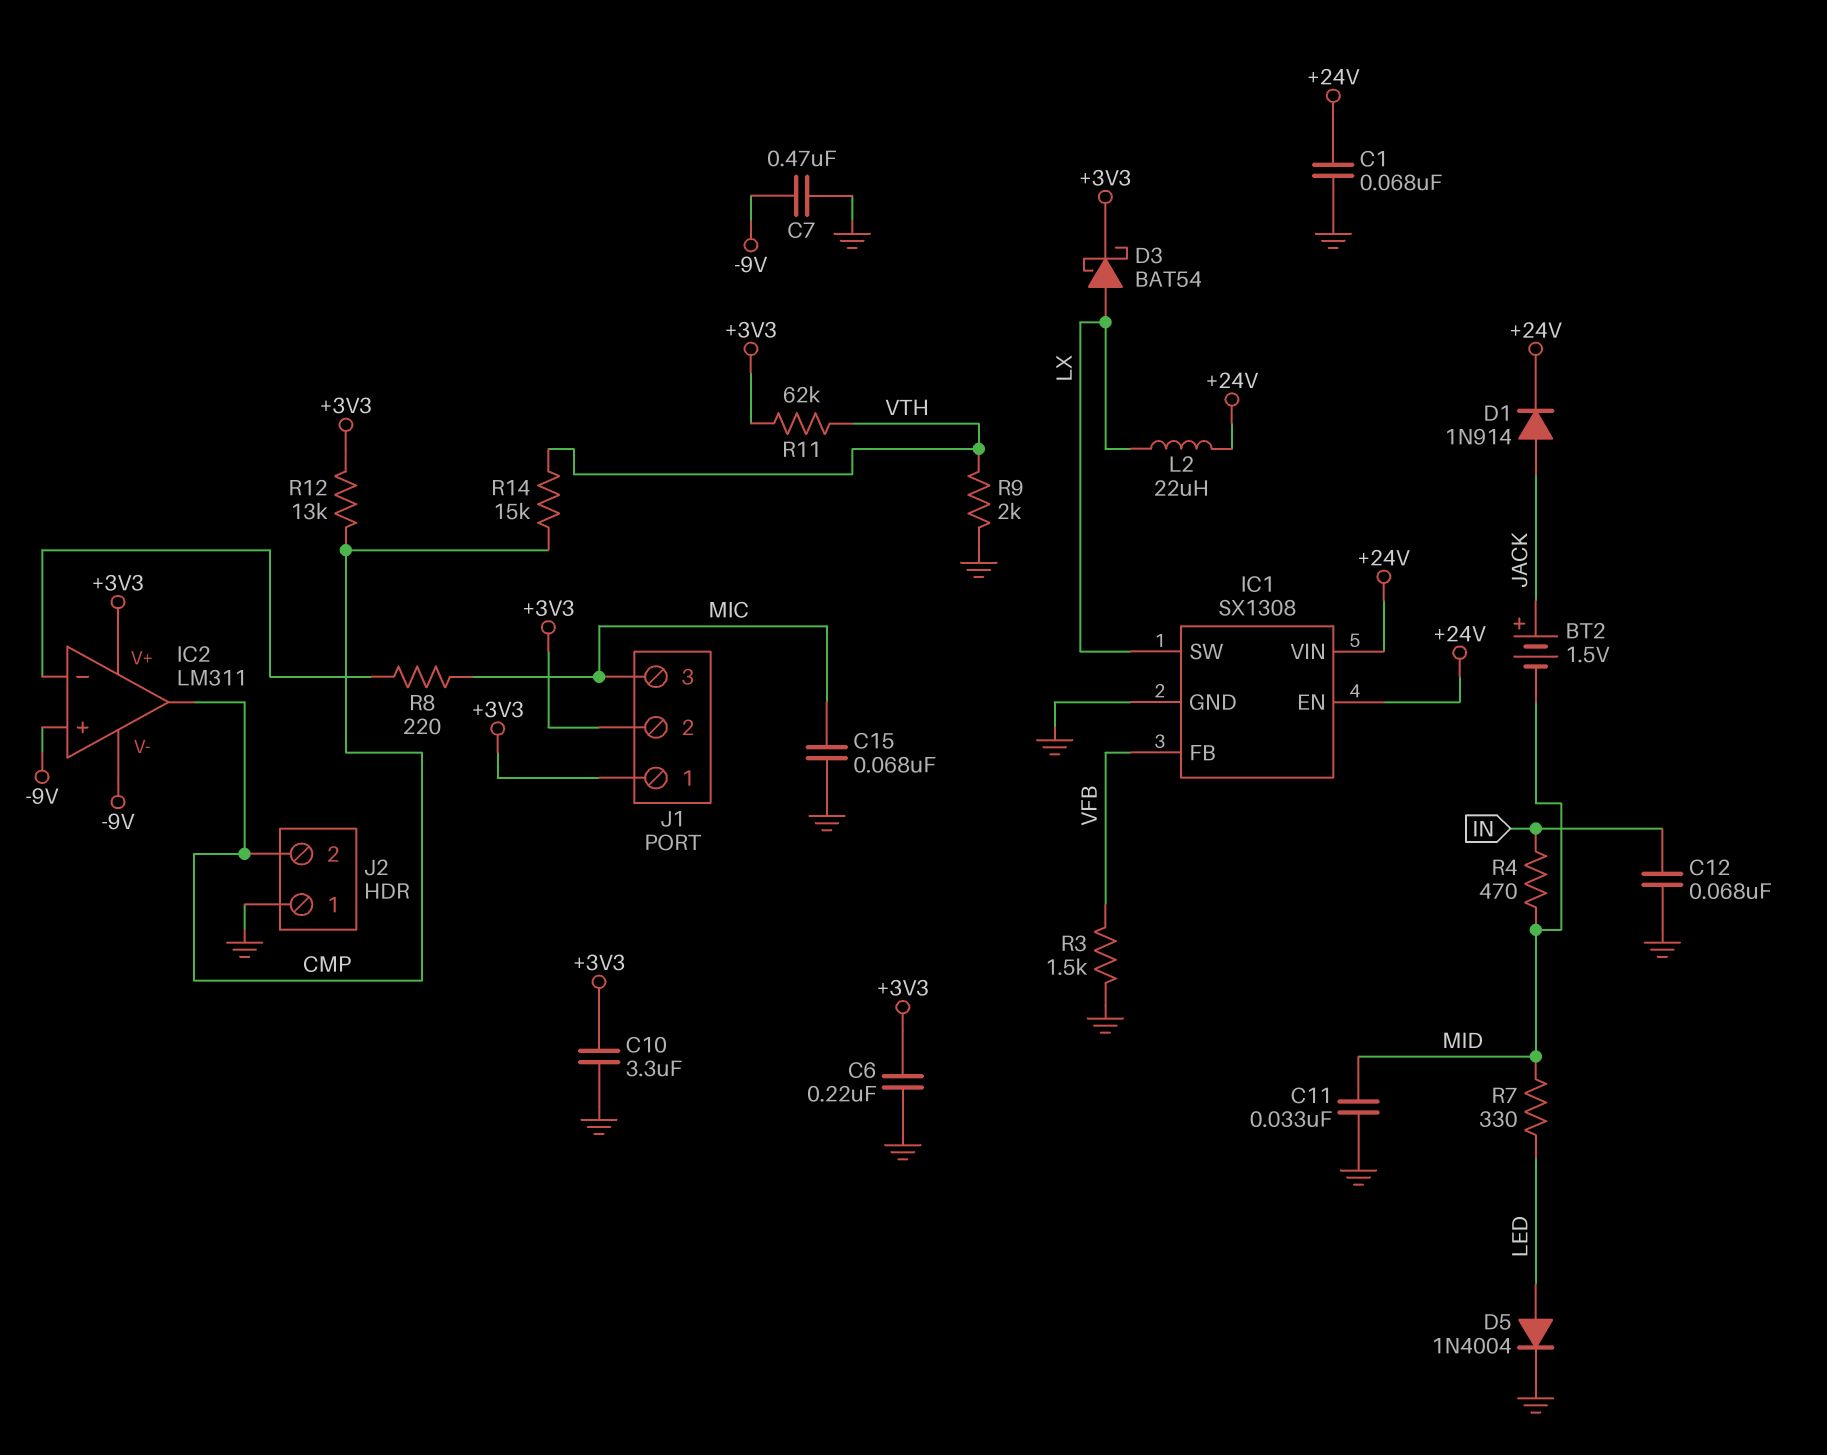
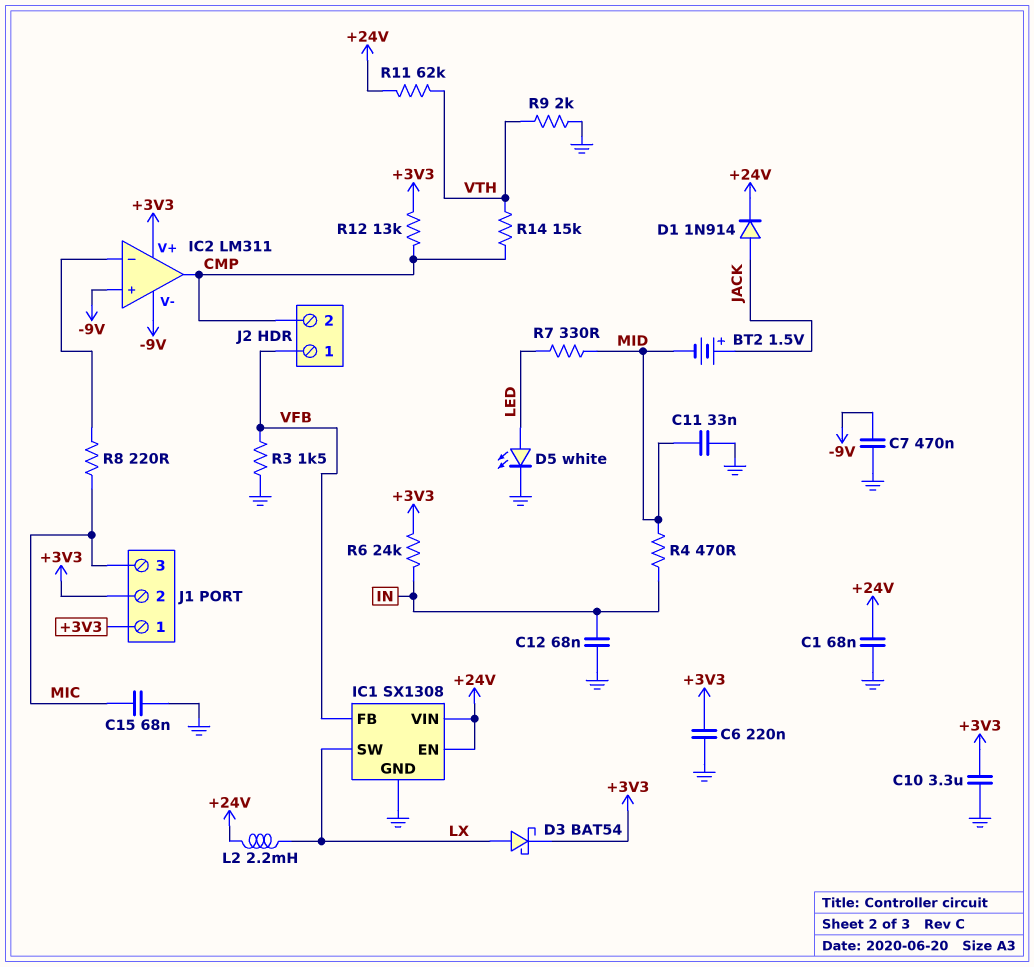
D5: diode 1N4004 (A LED, K GND) -> LED white (A LED, K GND)
J2 pin 1: GND -> VFB
L2: 22uH (+24V, LX) -> 2.2mH (+24V, LX)
R6: none -> 24k (+3V3, IN)
R11: 62k (+3V3, VTH) -> 62k (+24V, VTH)

